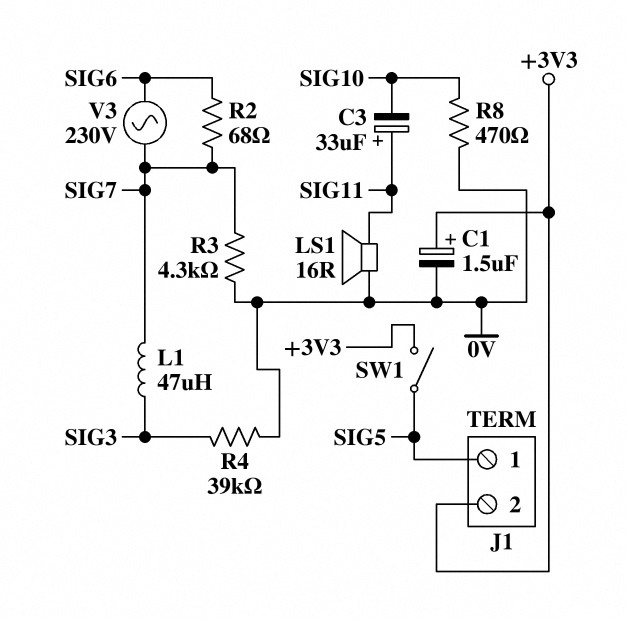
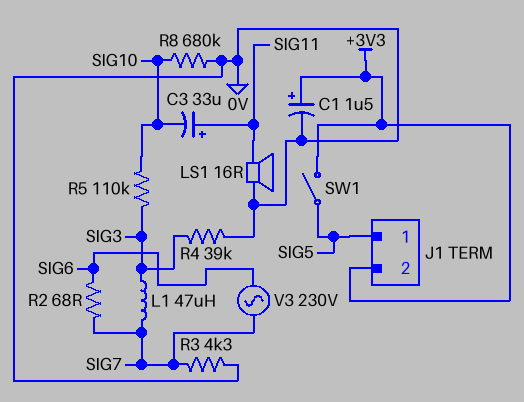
R5: none -> 110k (SIG3, SIG10)
R8: 470 (0V, SIG10) -> 680k (0V, SIG10)

